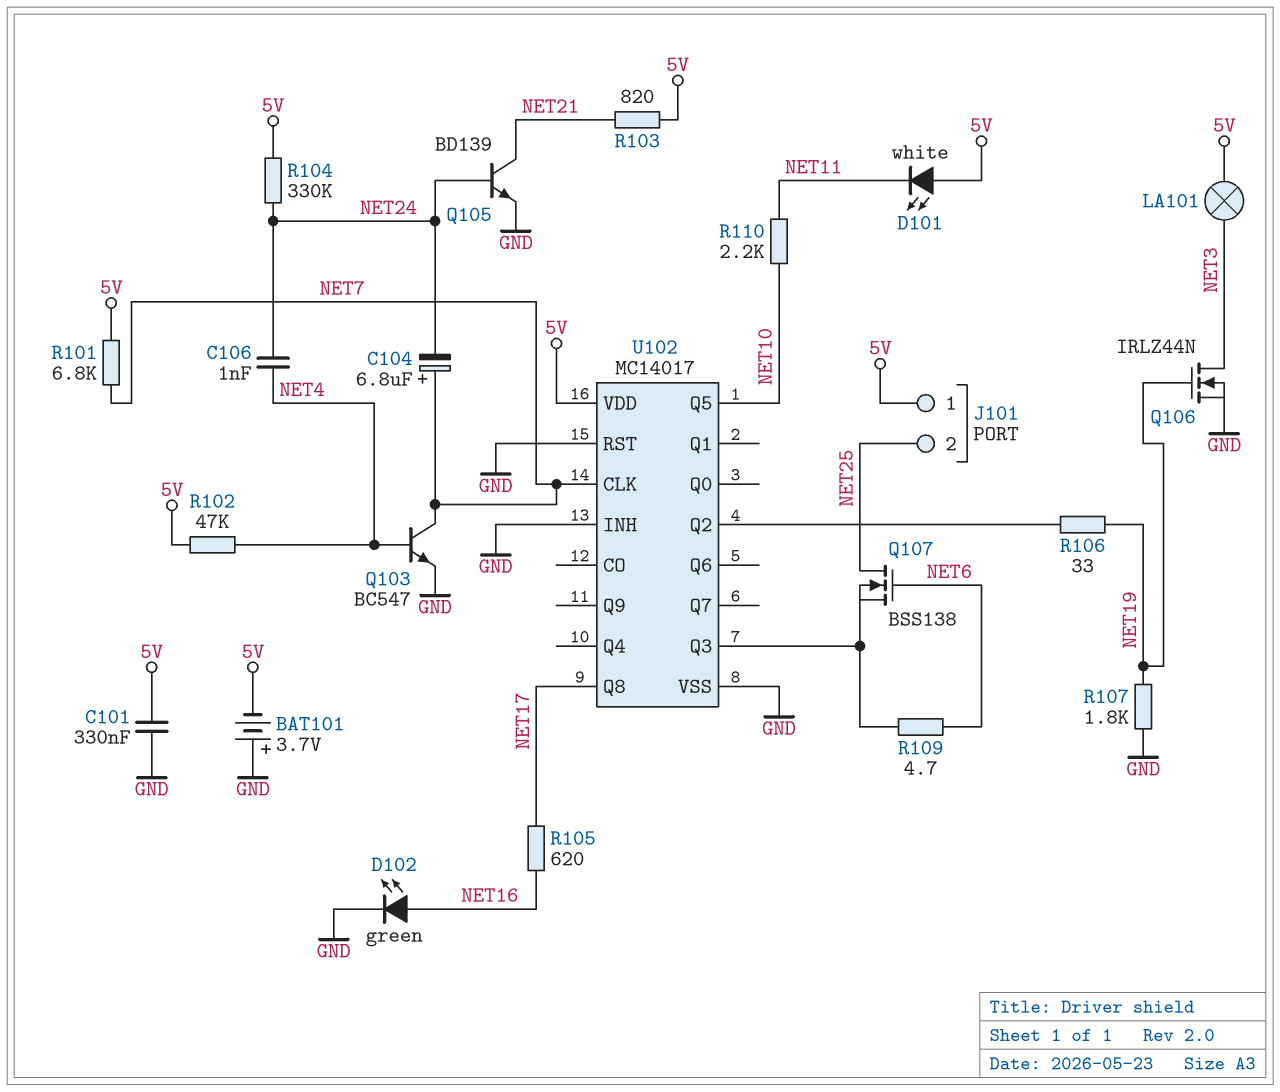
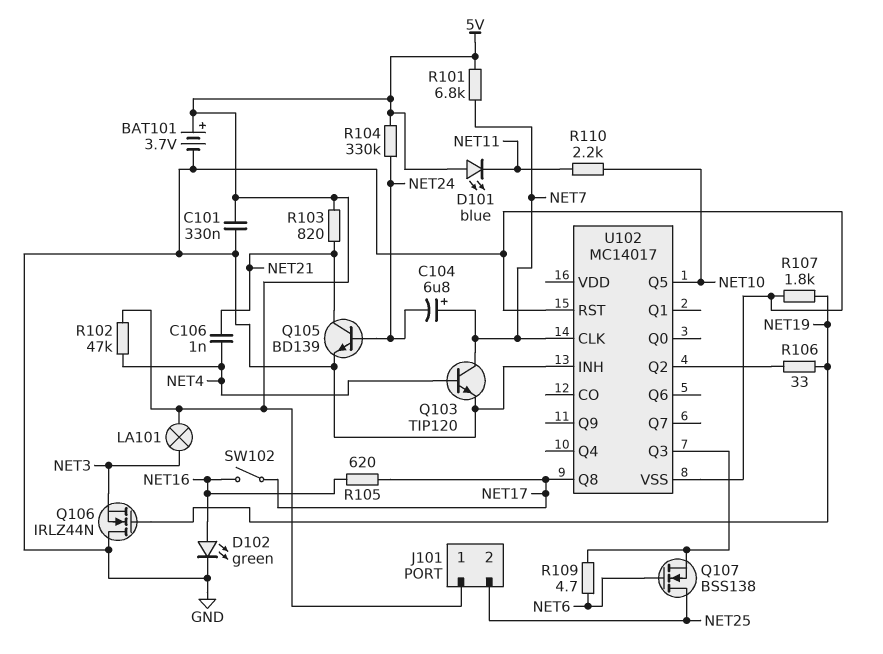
BAT101: 3.7V (plus GND, minus 5V) -> 3.7V (plus 5V, minus GND)
C106: 1nF (NET4, NET24) -> 1nF (NET4, NET21)
D101: LED white (A 5V, K NET11) -> LED blue (A 5V, K NET11)
Q103: NPN BC547 (B NET4, C NET7, E GND) -> NPN TIP120 (B NET4, C NET7, E GND)
Q106: NMOS IRLZ44N (G NET19, D NET3, S GND) -> NMOS IRLZ44N (G NET19, D GND, S NET3)
SW102: none -> switch (NET16, NET17)
U102 pin VDD: 5V -> none

